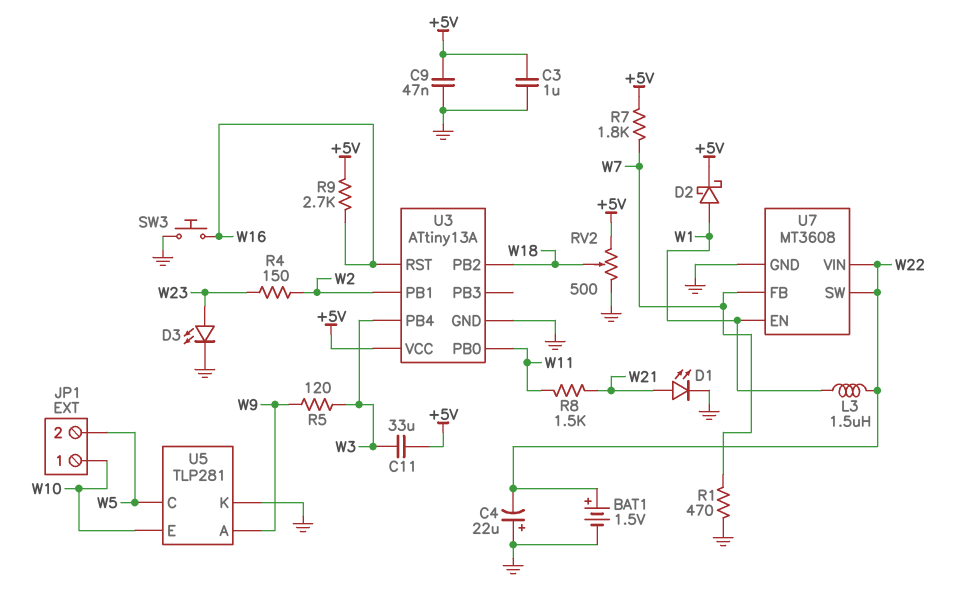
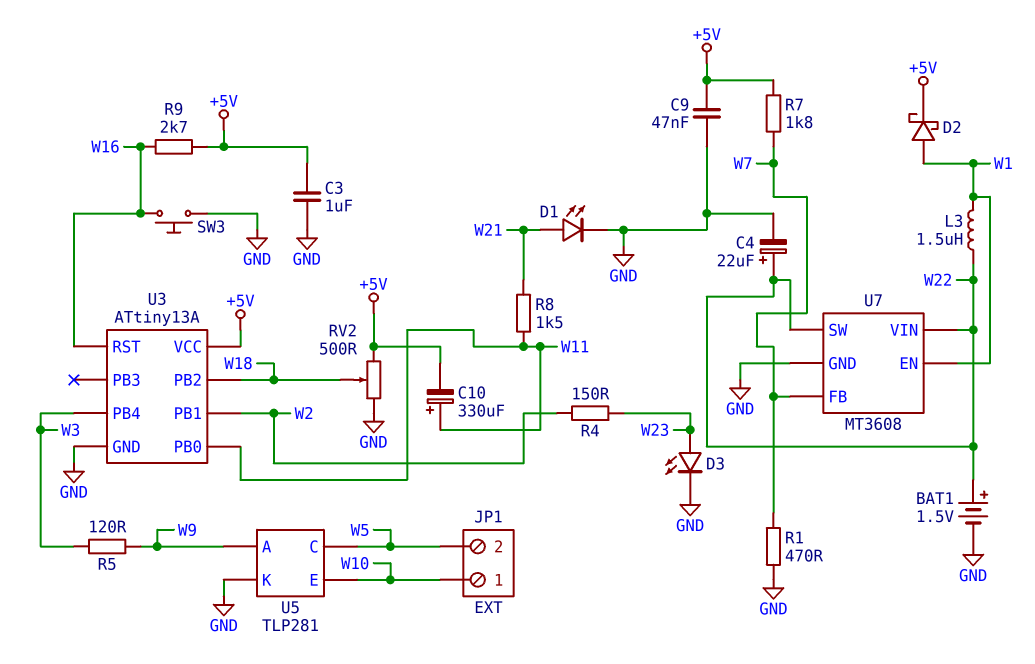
C4: 22uF (plus GND, minus W22) -> 22uF (plus W22, minus GND)
C10: none -> 330uF (plus W11, minus +5V)
C11: 33uF (+5V, W3) -> none

